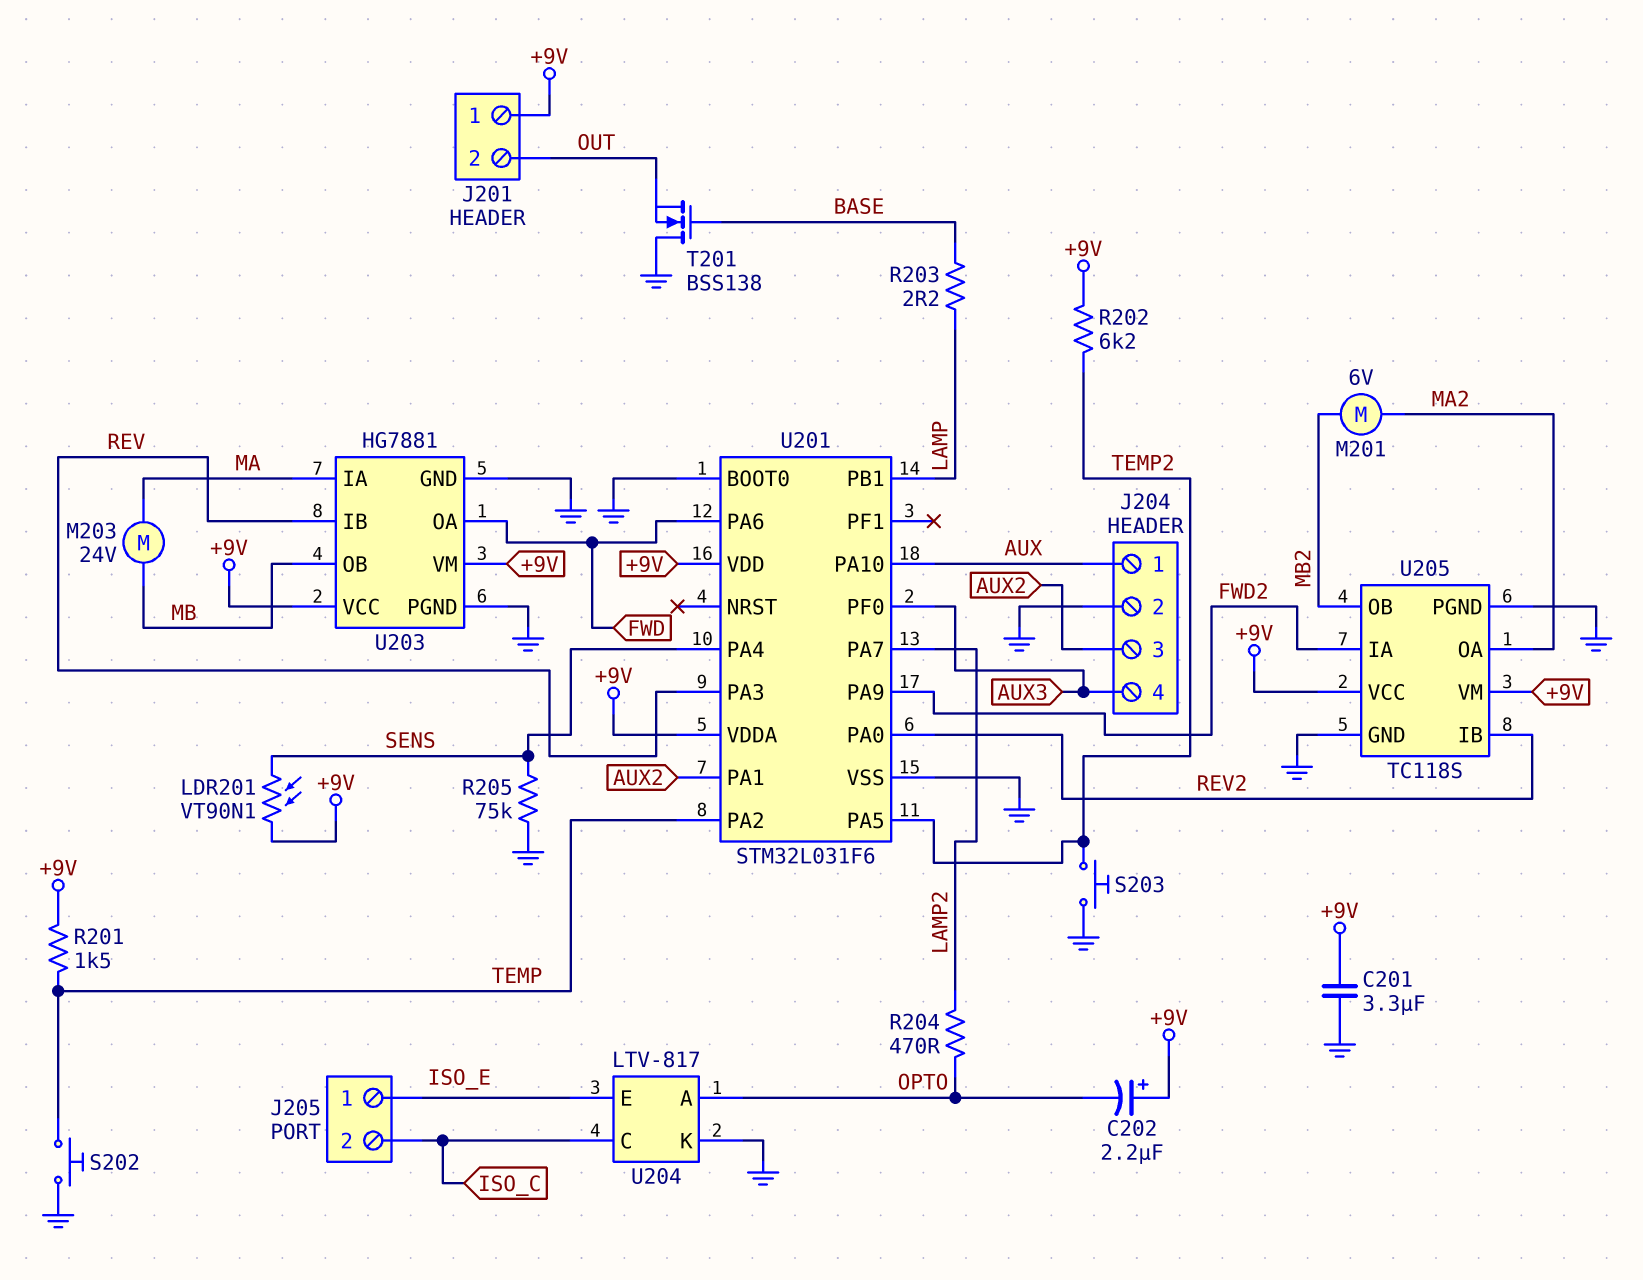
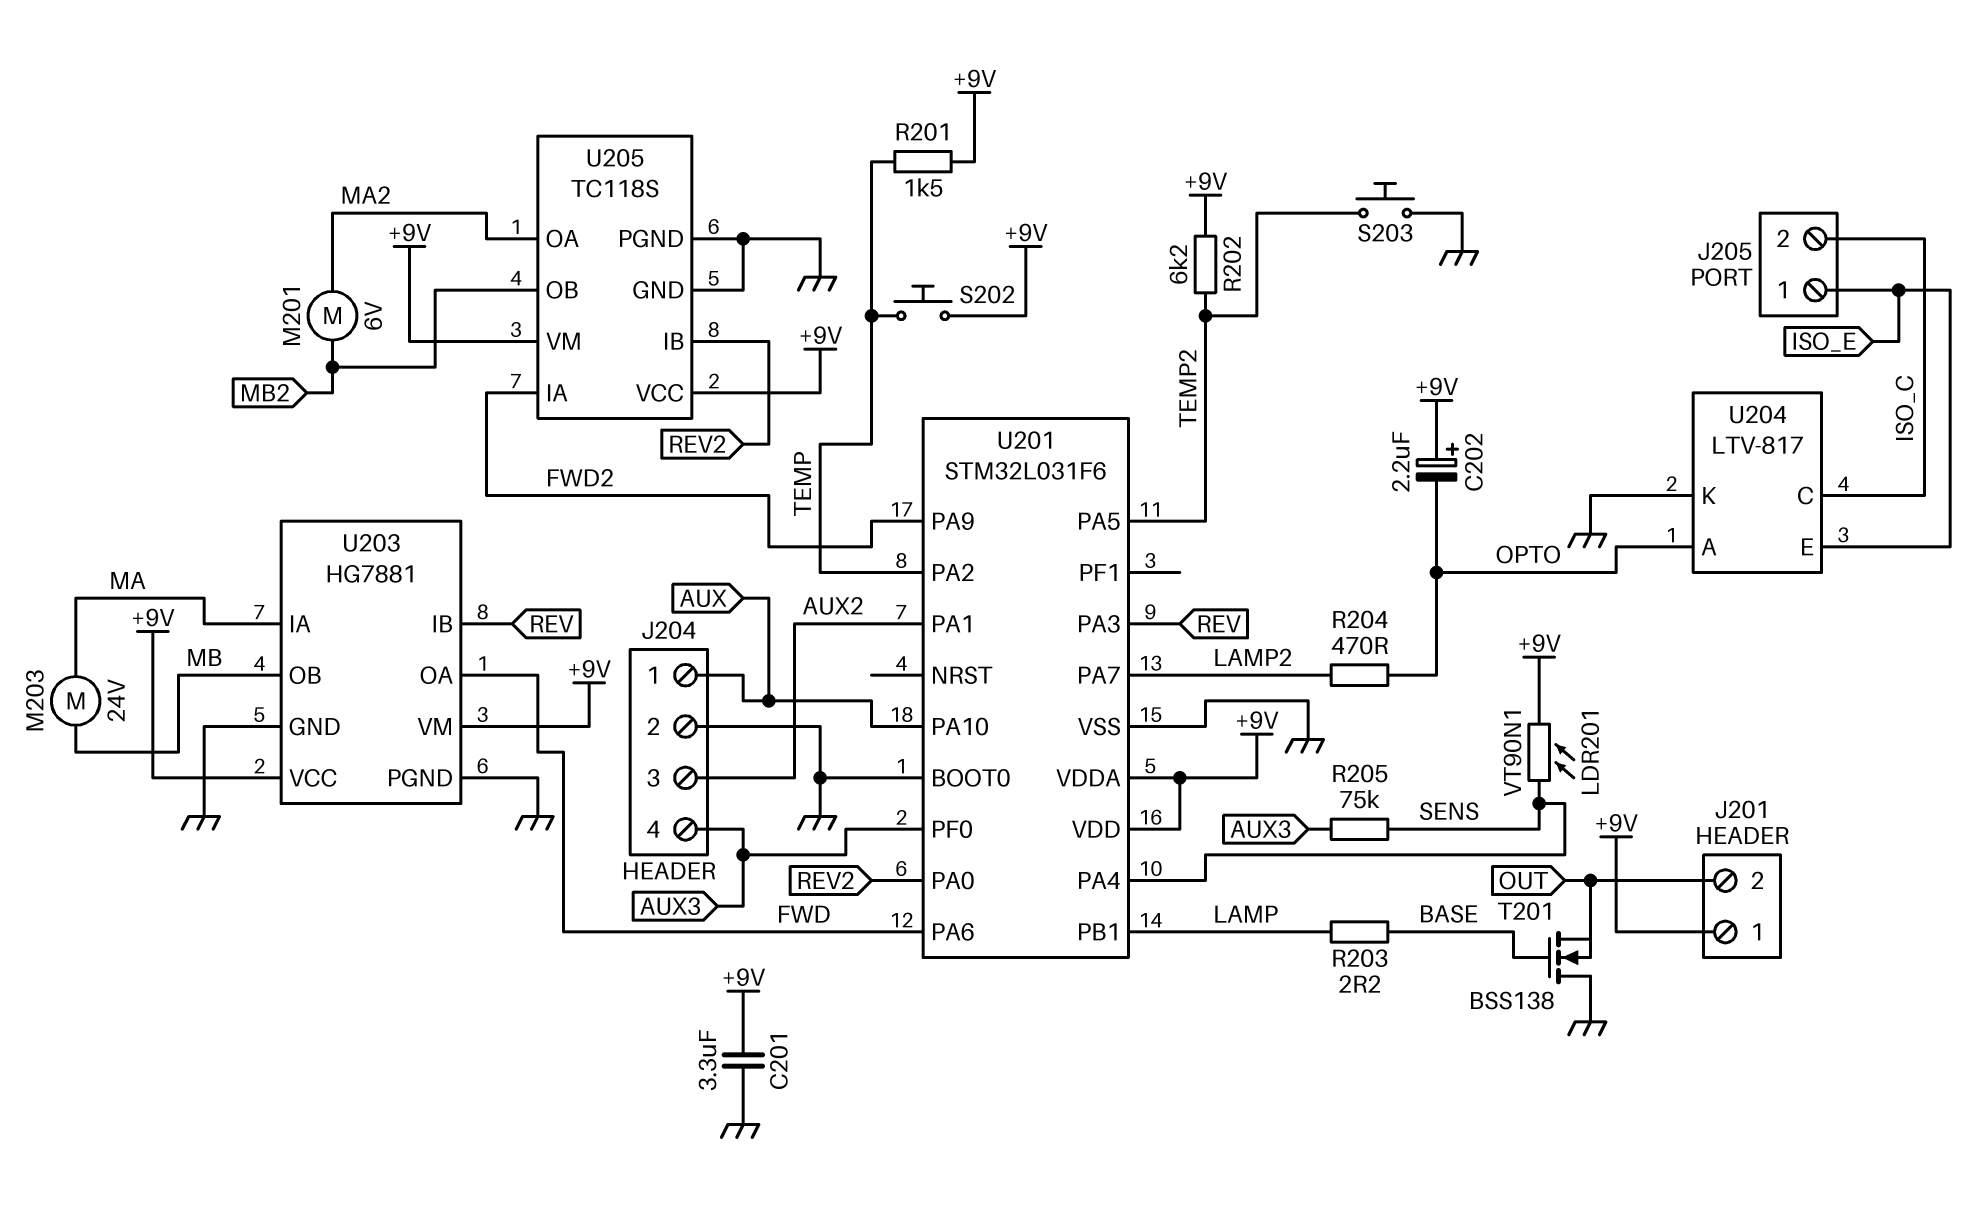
R205: 75k (GND, SENS) -> 75k (AUX3, SENS)
S202: button (GND, TEMP) -> button (+9V, TEMP)

